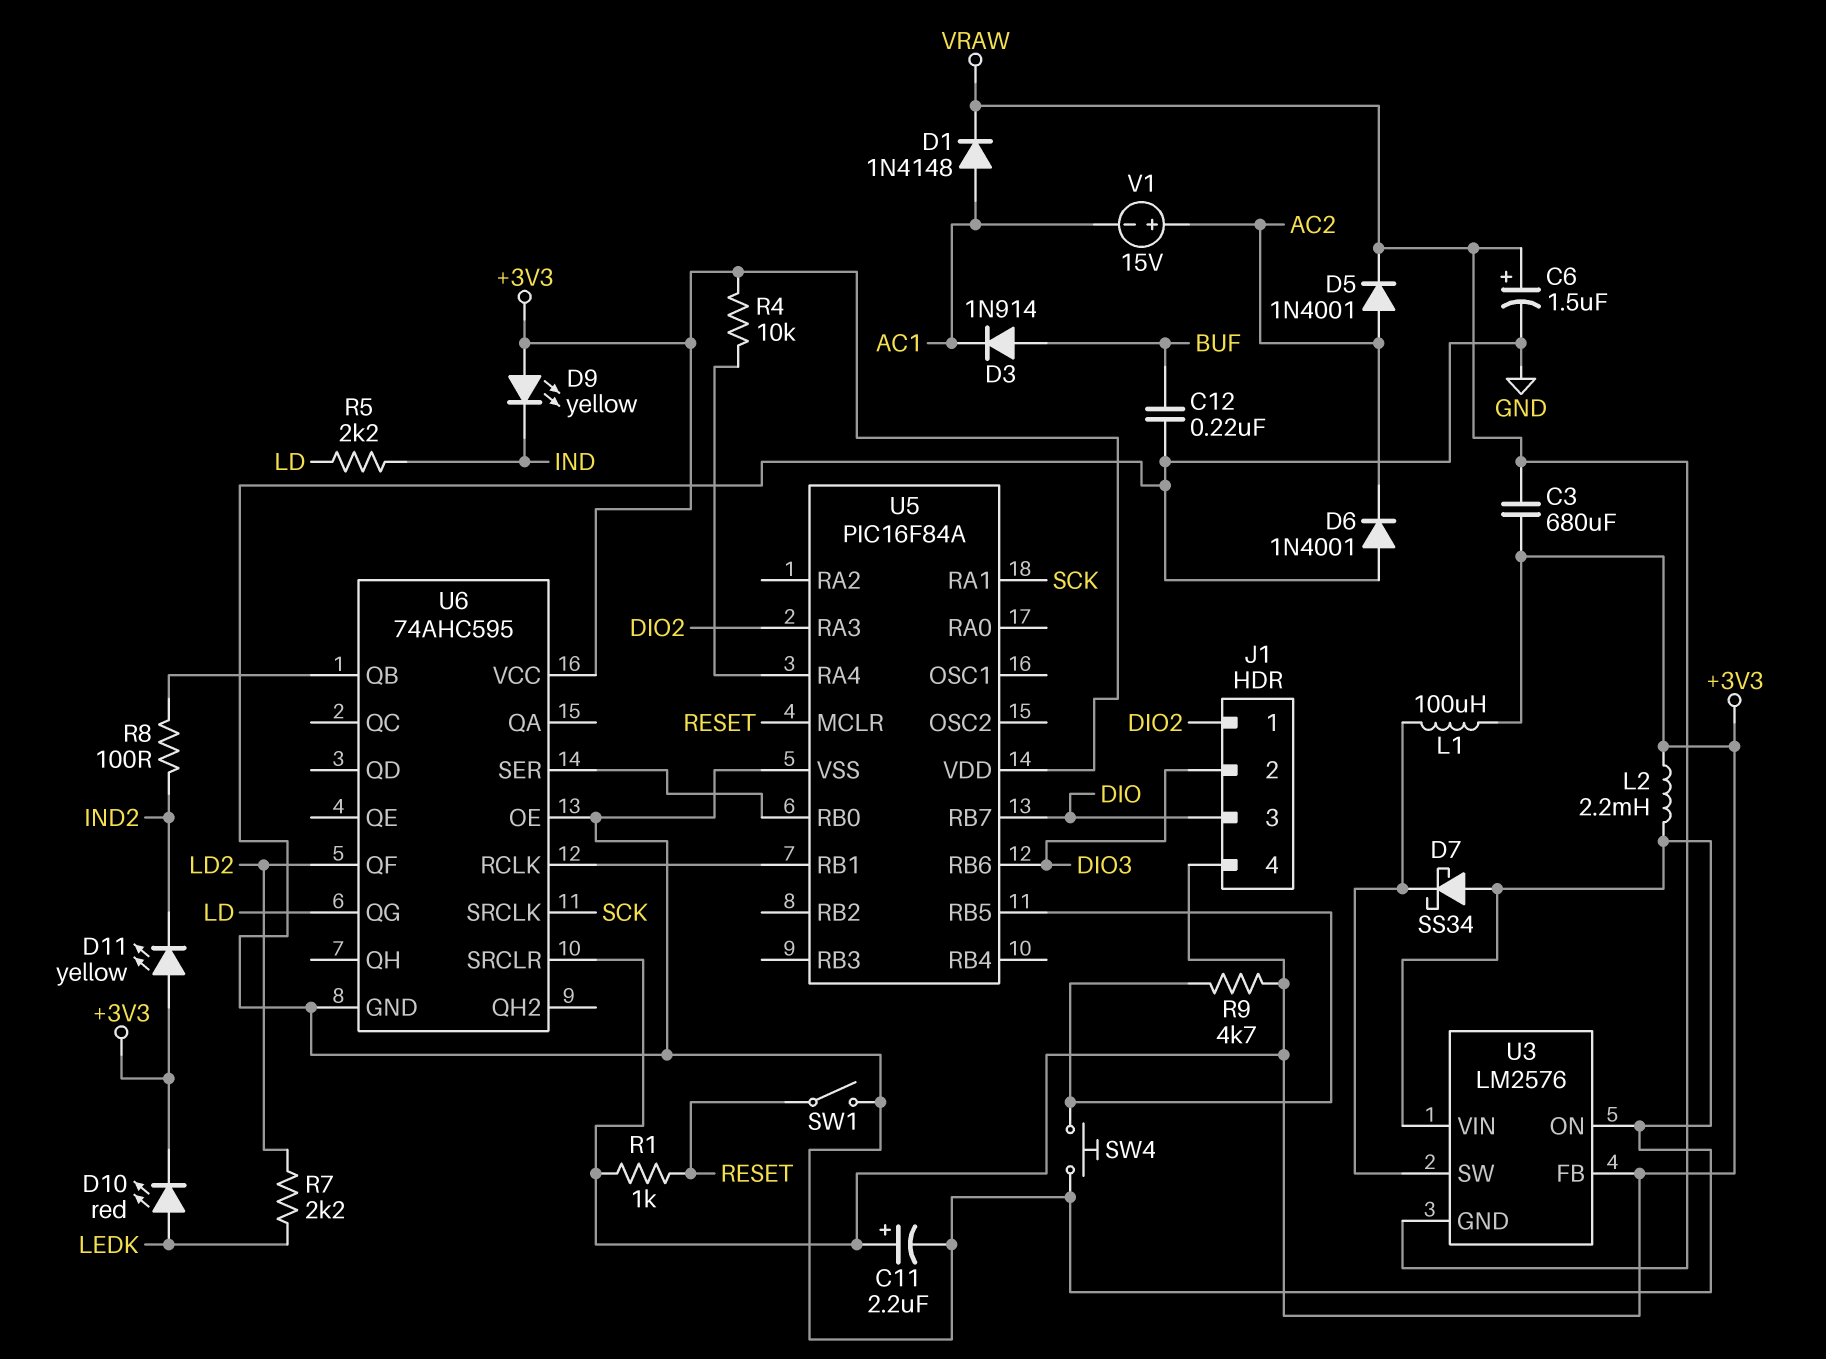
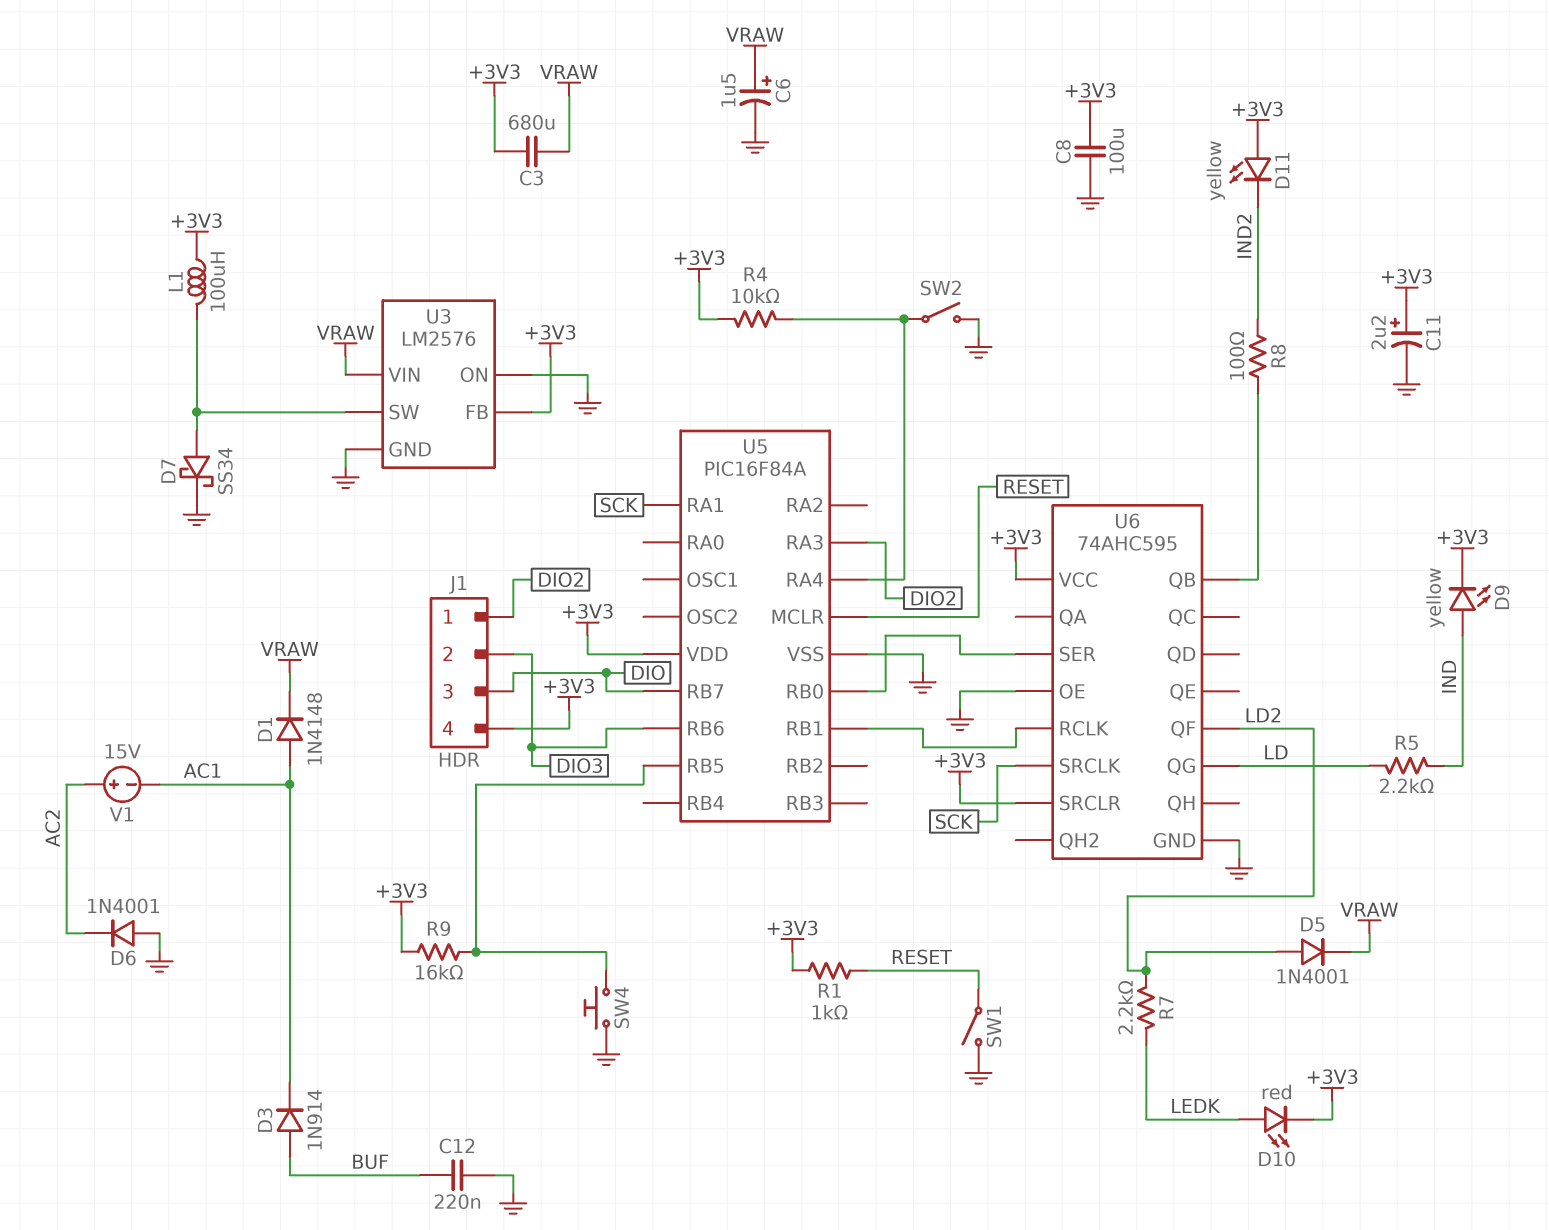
C8: none -> 100uF (+3V3, GND)
D5: diode 1N4001 (A AC2, K VRAW) -> diode 1N4001 (A LD2, K VRAW)
D7: schottky SS34 (A GND, K U3/SW) -> schottky SS34 (A U3/SW, K GND)
D9: LED yellow (A +3V3, K IND) -> LED yellow (A IND, K +3V3)
L2: 2.2mH (+3V3, GND) -> none
R9: 4.7k (+3V3, U5/RB5) -> 16k (+3V3, U5/RB5)
SW2: none -> switch (GND, U5/RA4)
U3 pin GND: VRAW -> GND
U3 pin VIN: GND -> VRAW

